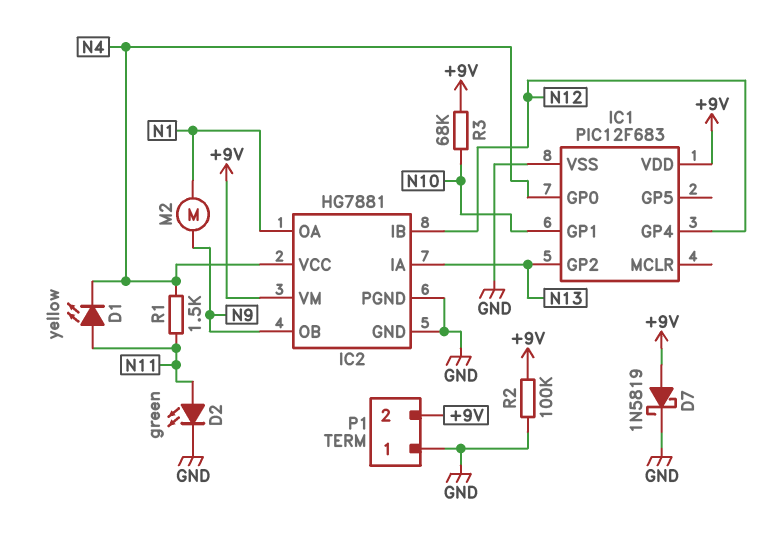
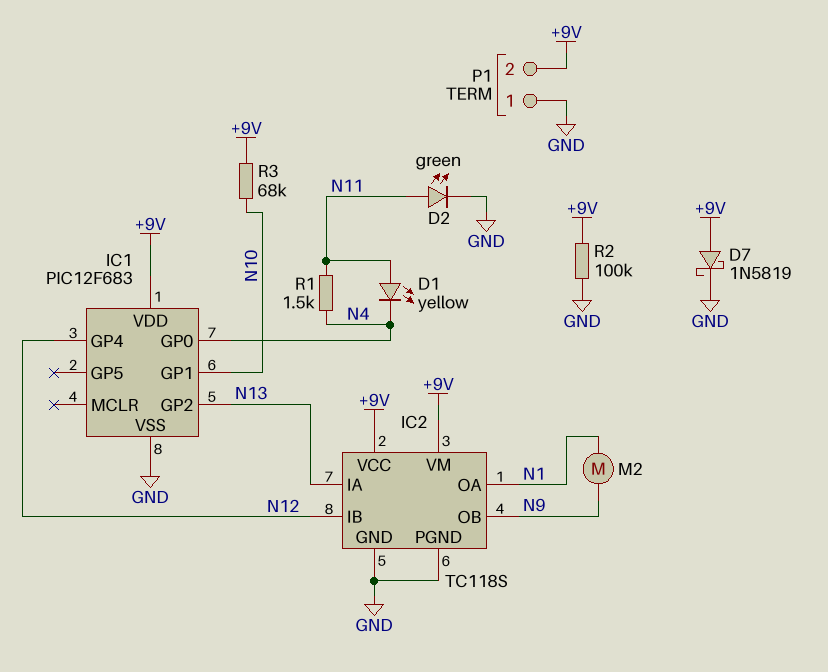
IC2: HG7881 -> TC118S
IC2 pin VCC: N4 -> +9V

